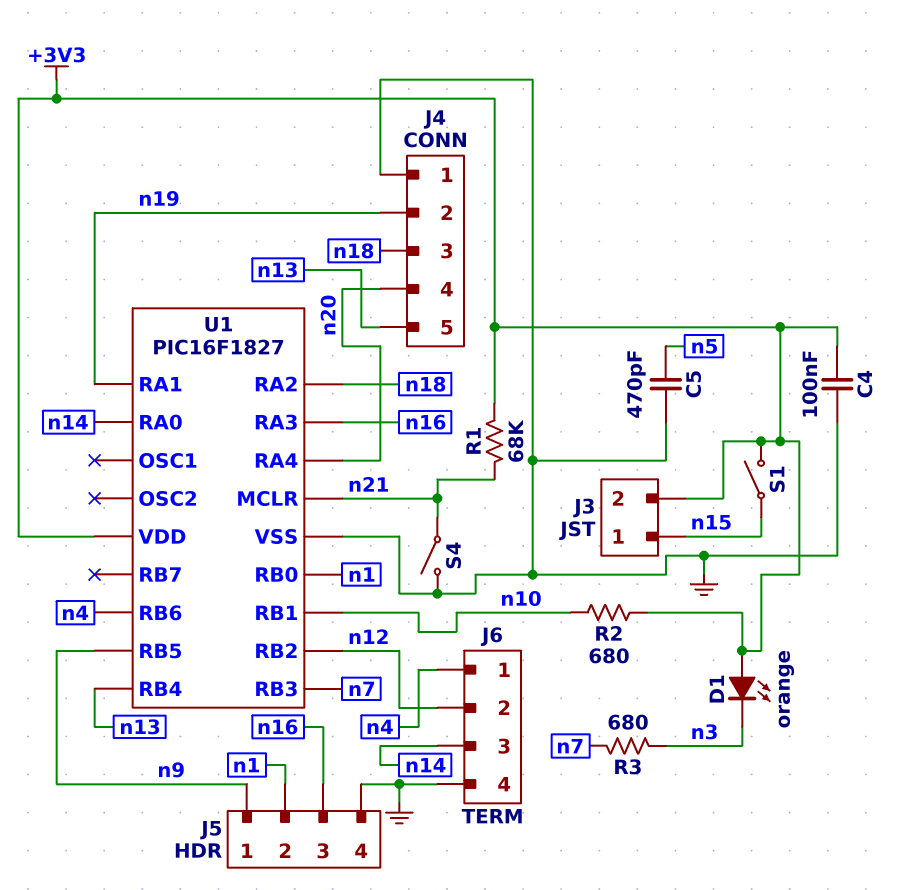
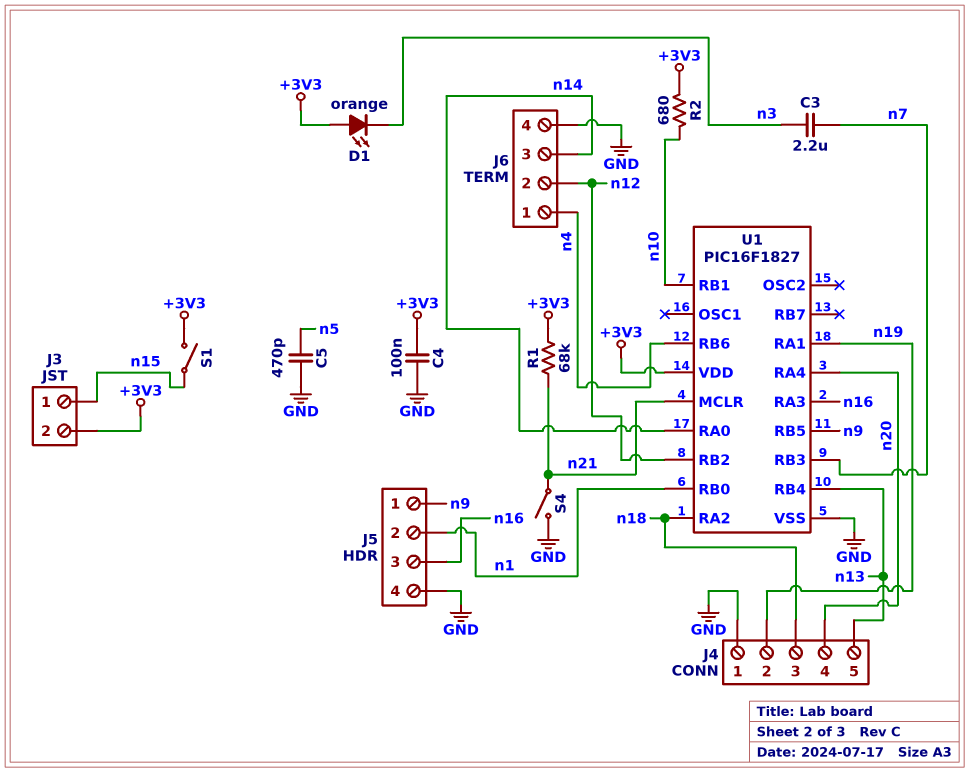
C3: none -> 2.2uF (n3, n7)
R3: 680 (n3, n7) -> none

